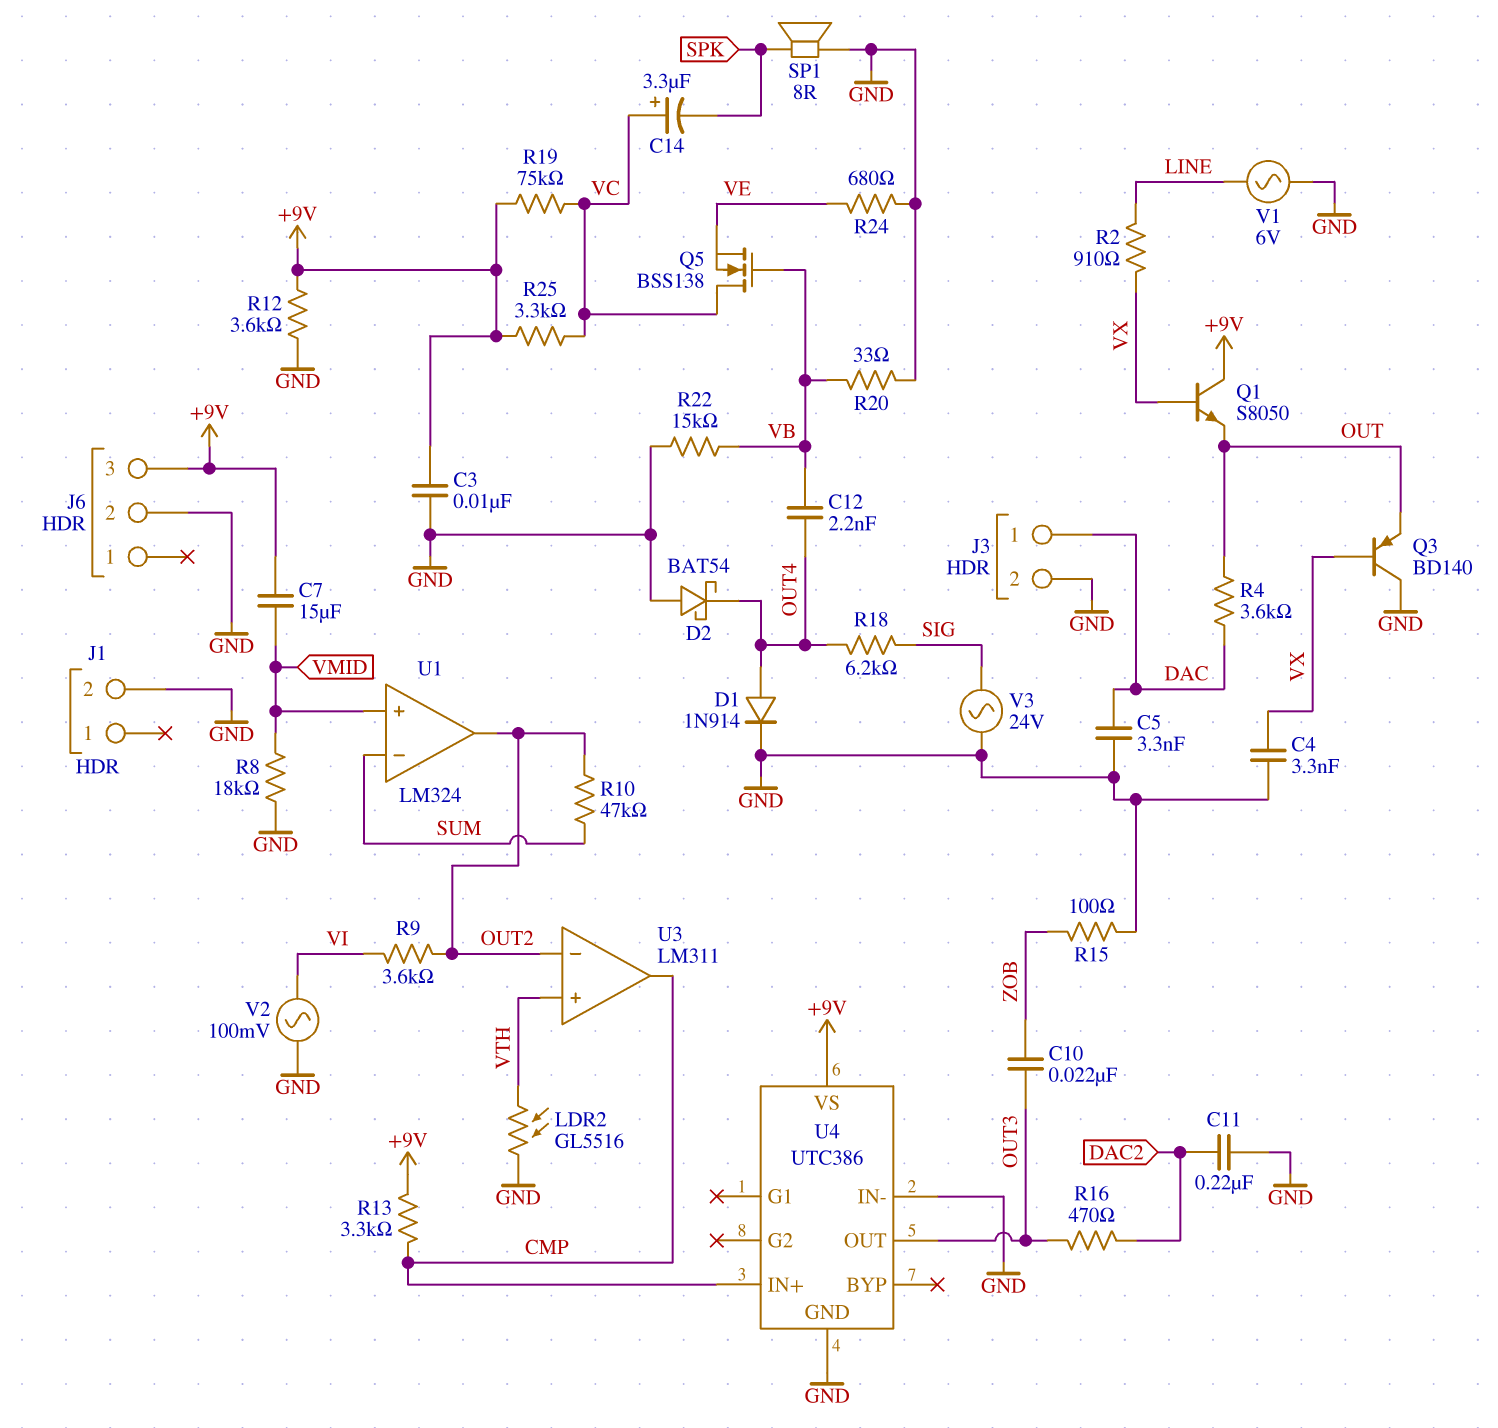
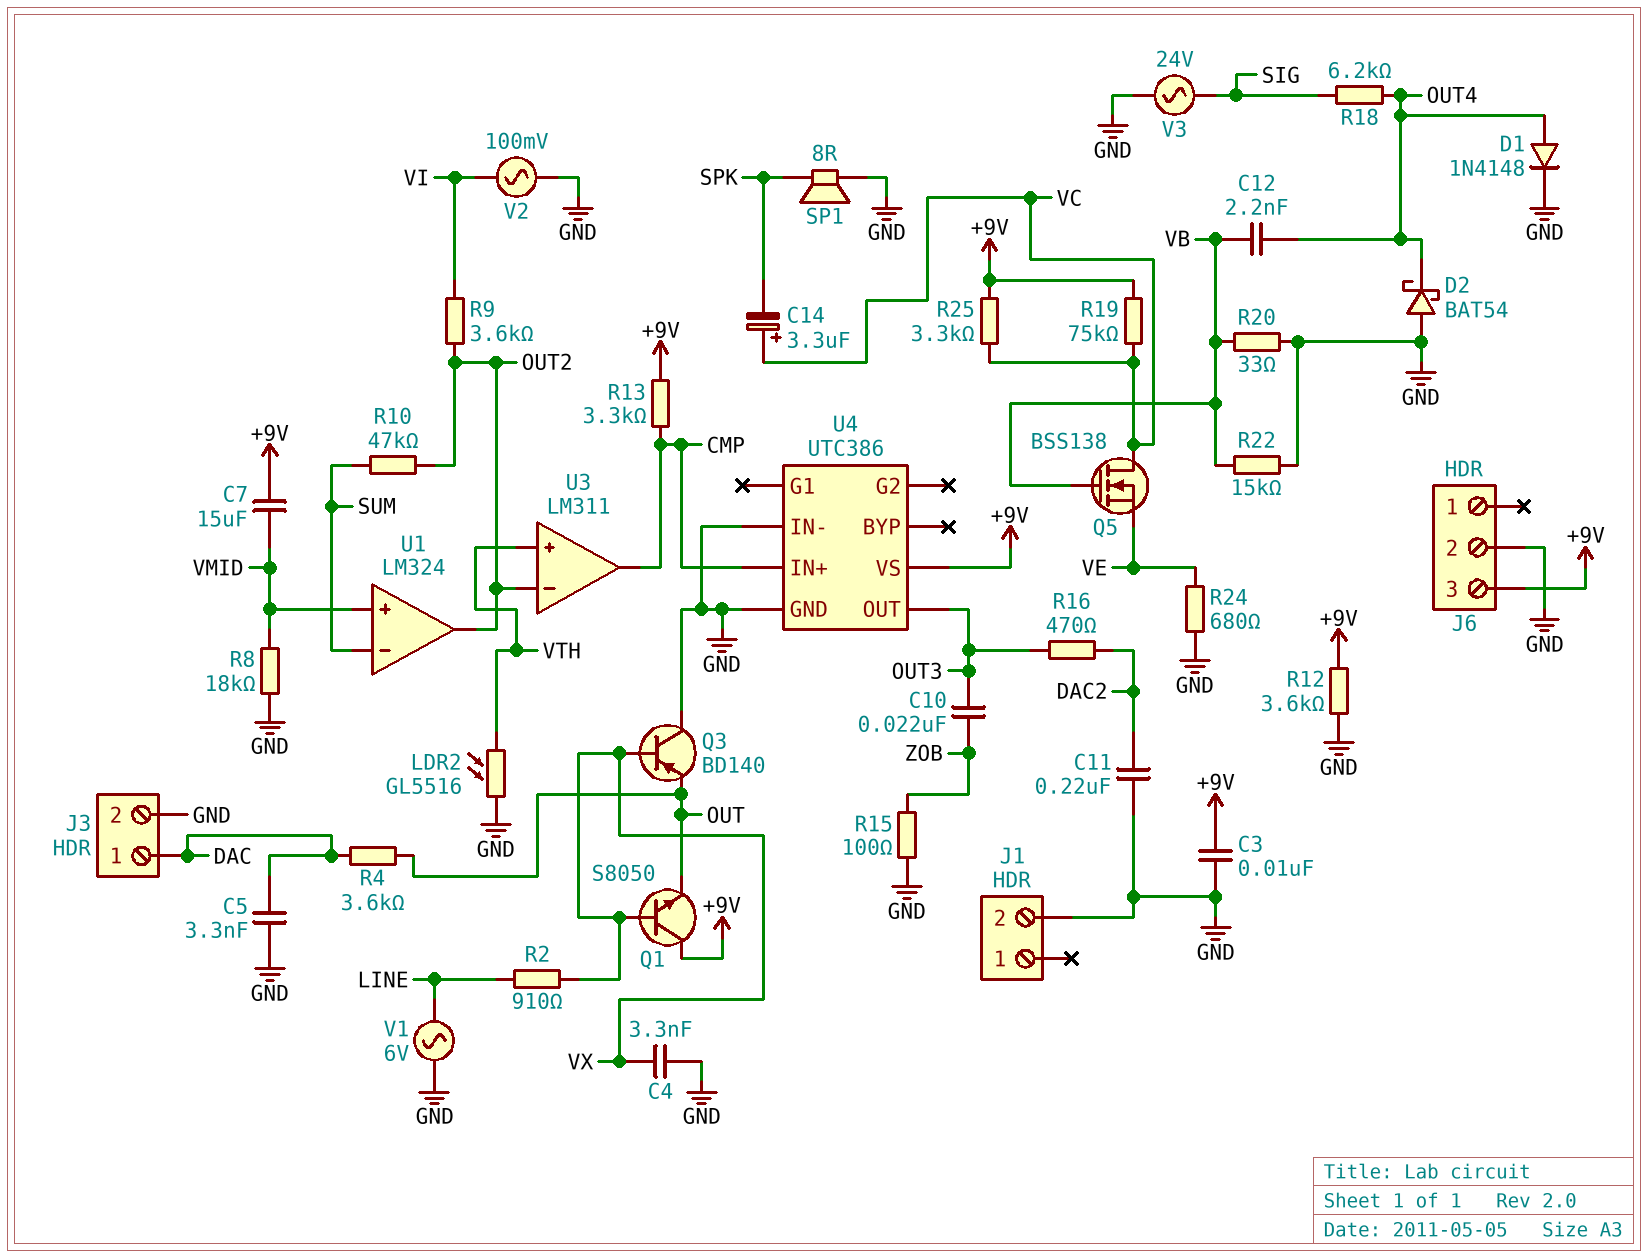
D1: diode 1N914 (A OUT4, K GND) -> diode 1N4148 (A OUT4, K GND)

